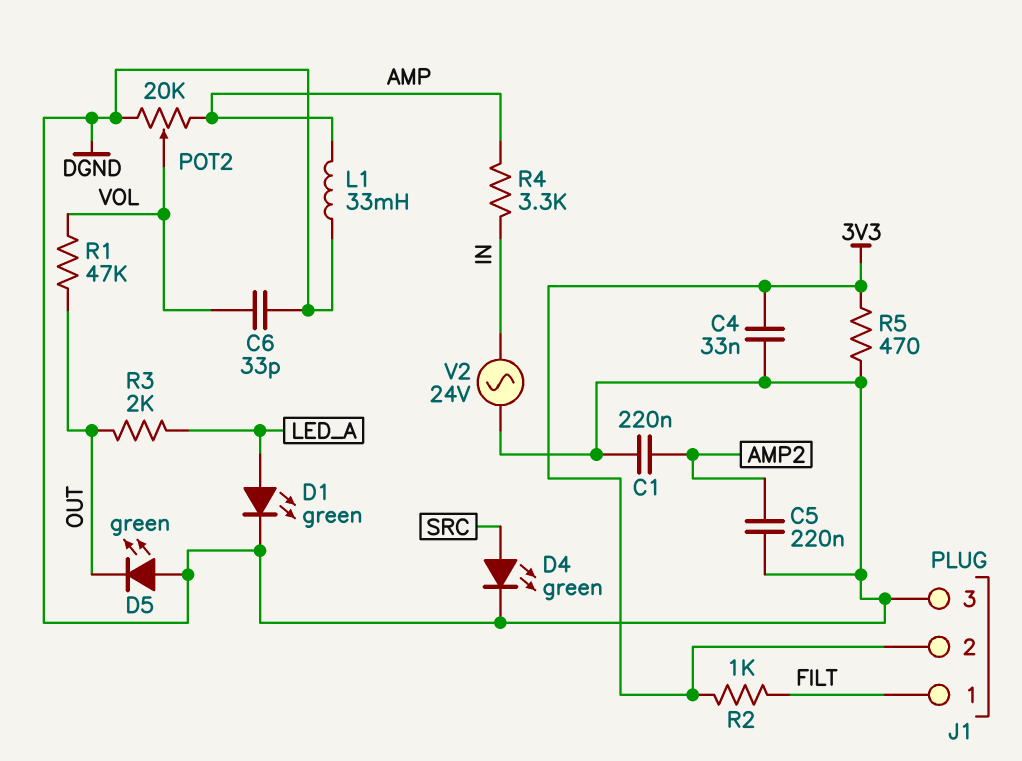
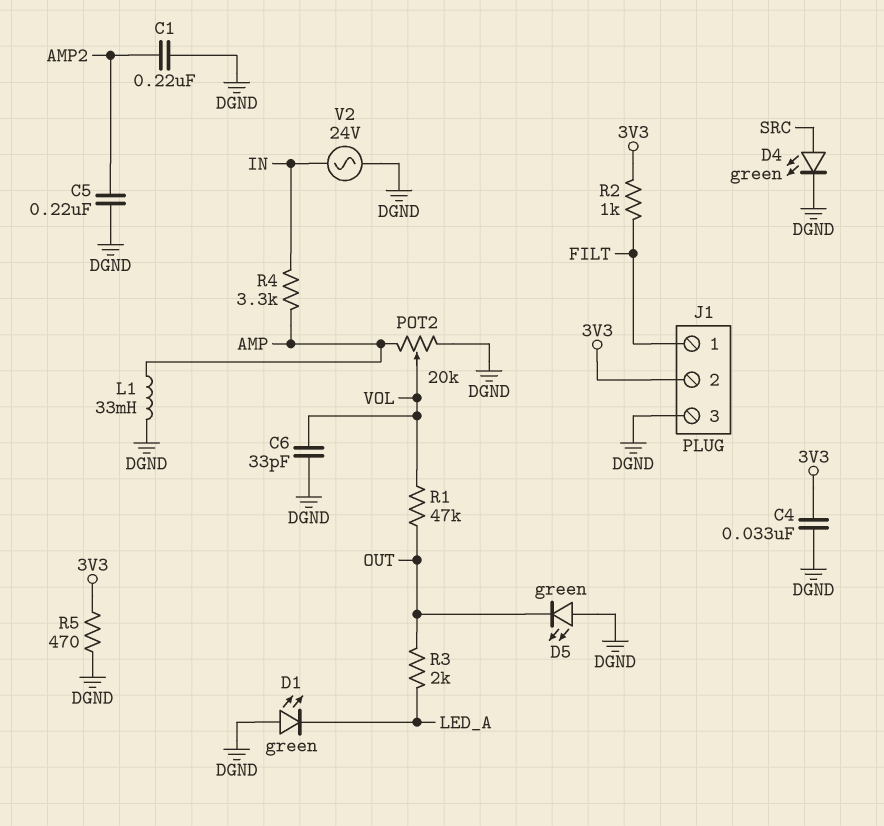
D1: LED green (A LED_A, K DGND) -> LED green (A DGND, K LED_A)

